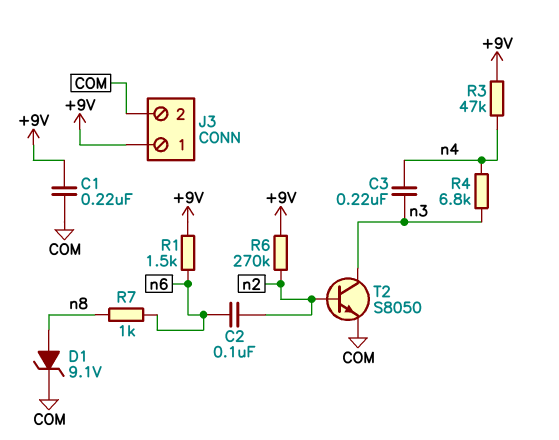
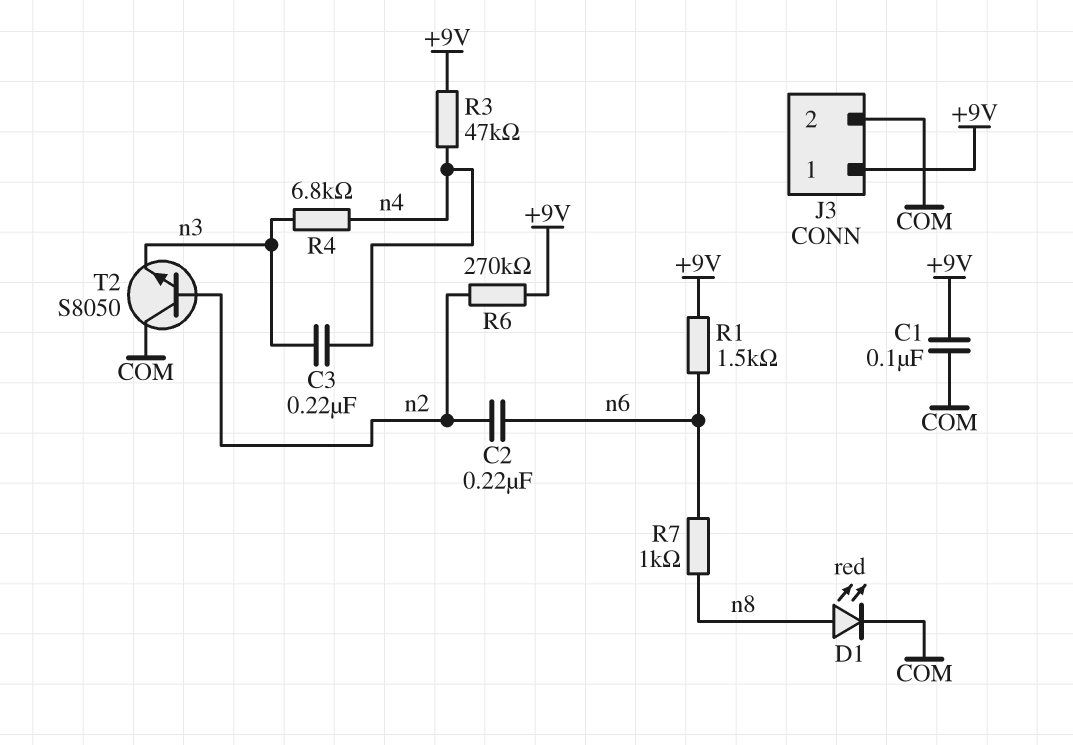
C1: 220nF (+9V, COM) -> 100nF (+9V, COM)
C2: 100nF (n2, n6) -> 220nF (n2, n6)
D1: zener 9.1V (A n8, K COM) -> LED red (A n8, K COM)
T2: NPN S8050 (B n2, C n3, E COM) -> NPN S8050 (B n2, C COM, E n3)

